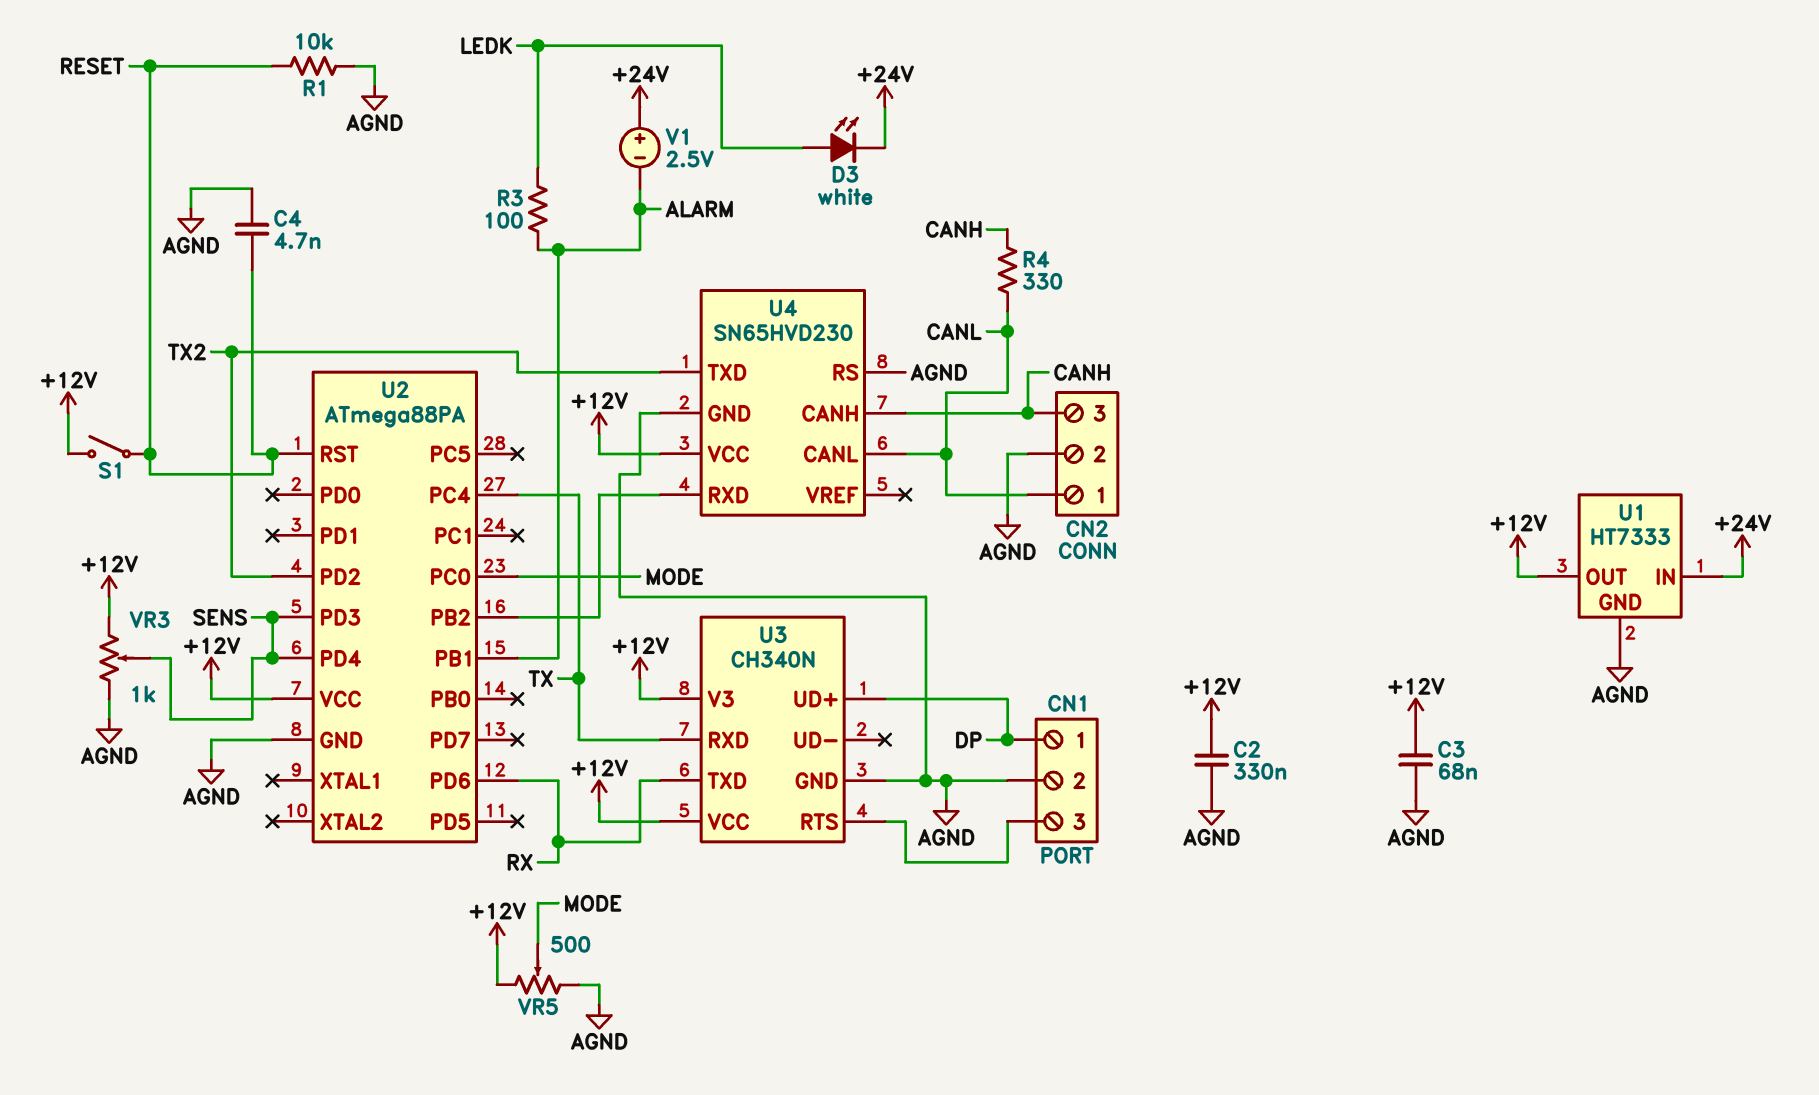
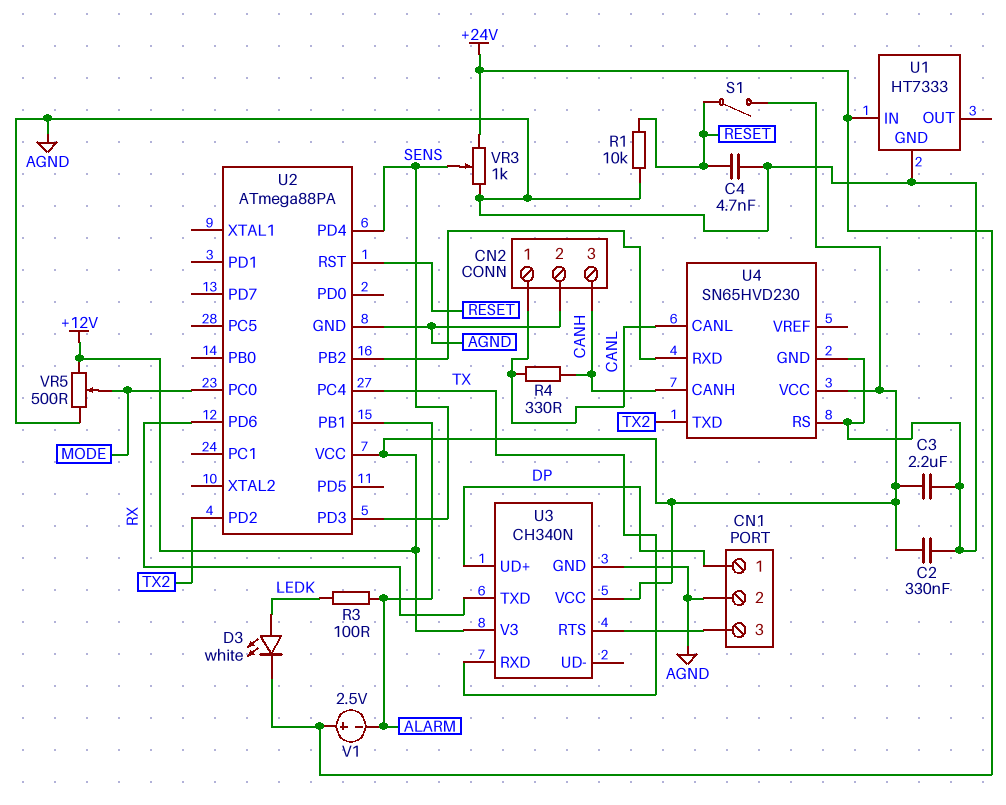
C3: 68nF (+12V, AGND) -> 2.2uF (+12V, AGND)
U1 pin OUT: +12V -> none
VR3: 1k (+12V, AGND, wiper SENS) -> 1k (+24V, AGND, wiper SENS)

